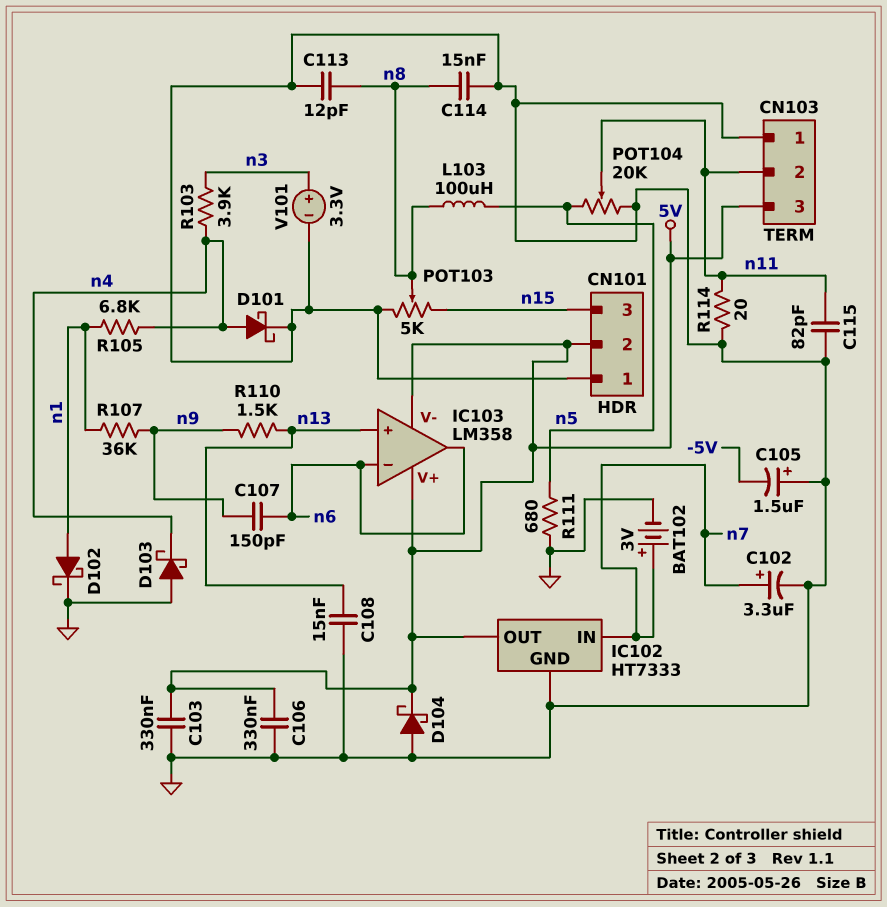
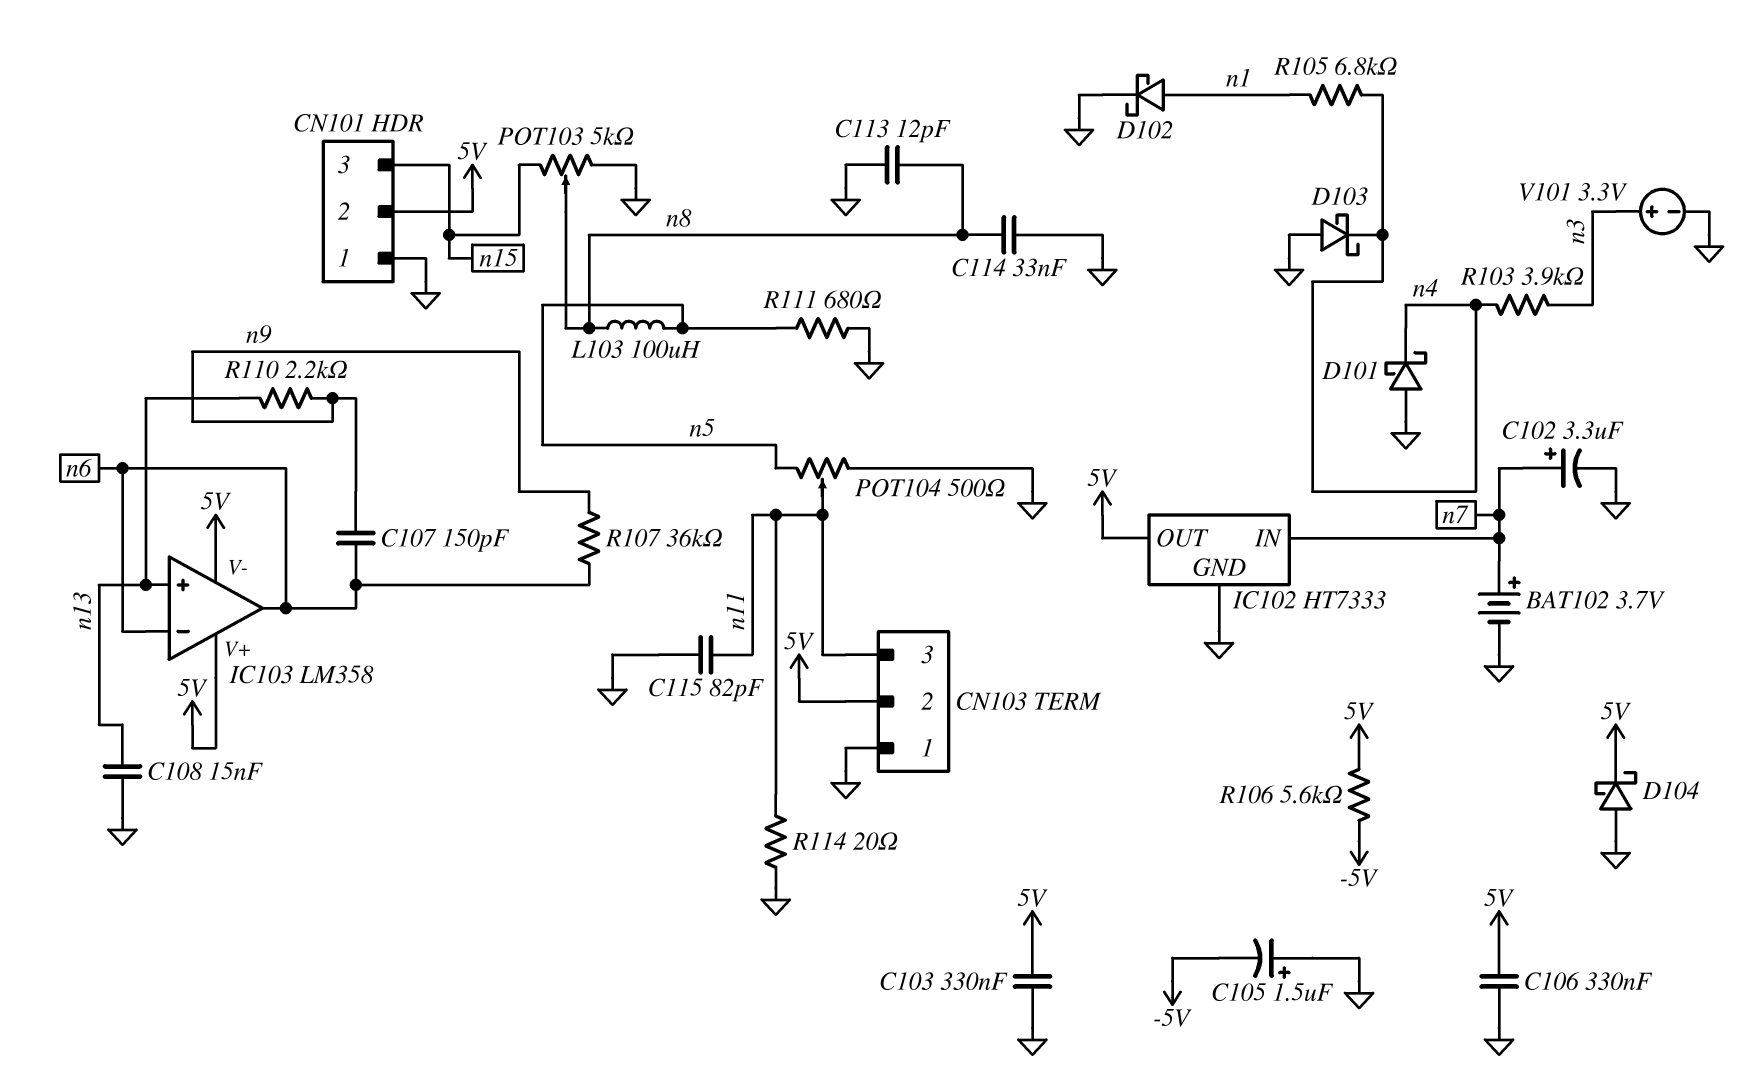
BAT102: 3V (plus n7, minus GND) -> 3.7V (plus n7, minus GND)
C114: 15nF (GND, n8) -> 33nF (GND, n8)
CN103 pin 2: n11 -> 5V
CN103 pin 3: 5V -> n11
D101: schottky (A n4, K GND) -> schottky (A GND, K n4)
POT104: 20k (GND, n5, wiper n11) -> 500 (GND, n5, wiper n11)
R106: none -> 5.6k (-5V, 5V)
R107: 36k (n1, n9) -> 36k (n6, n9)
R110: 1.5k (n9, n13) -> 2.2k (n9, n13)

